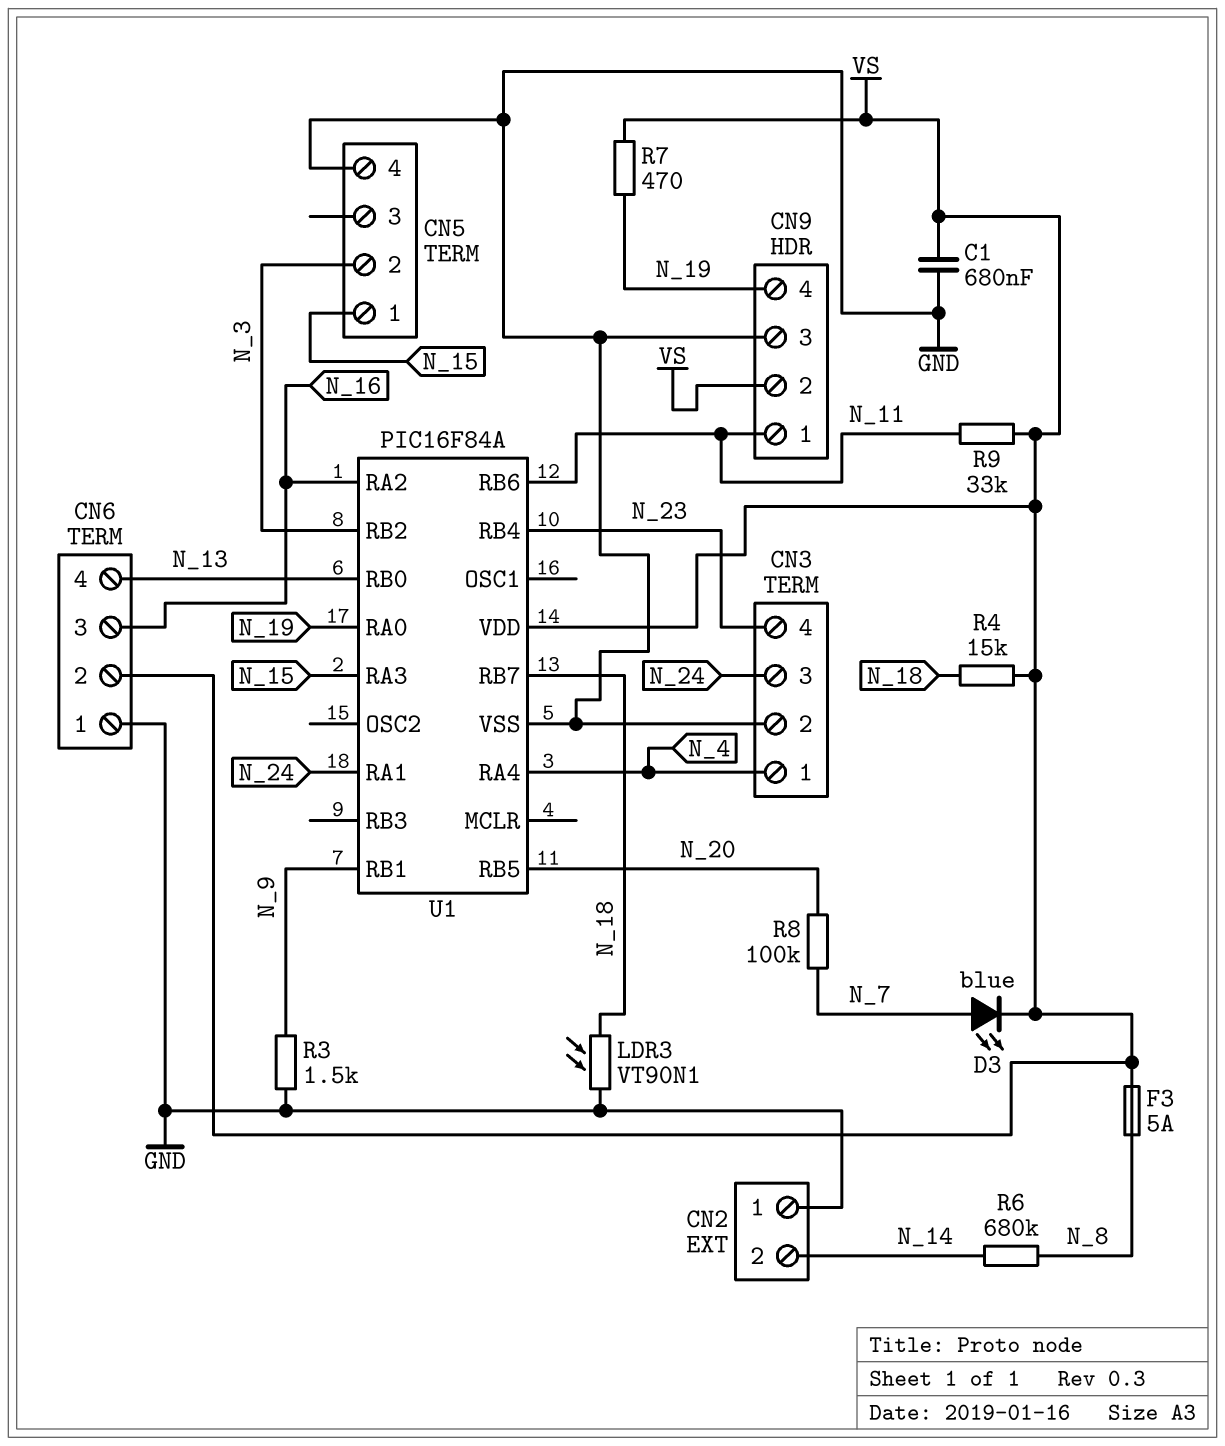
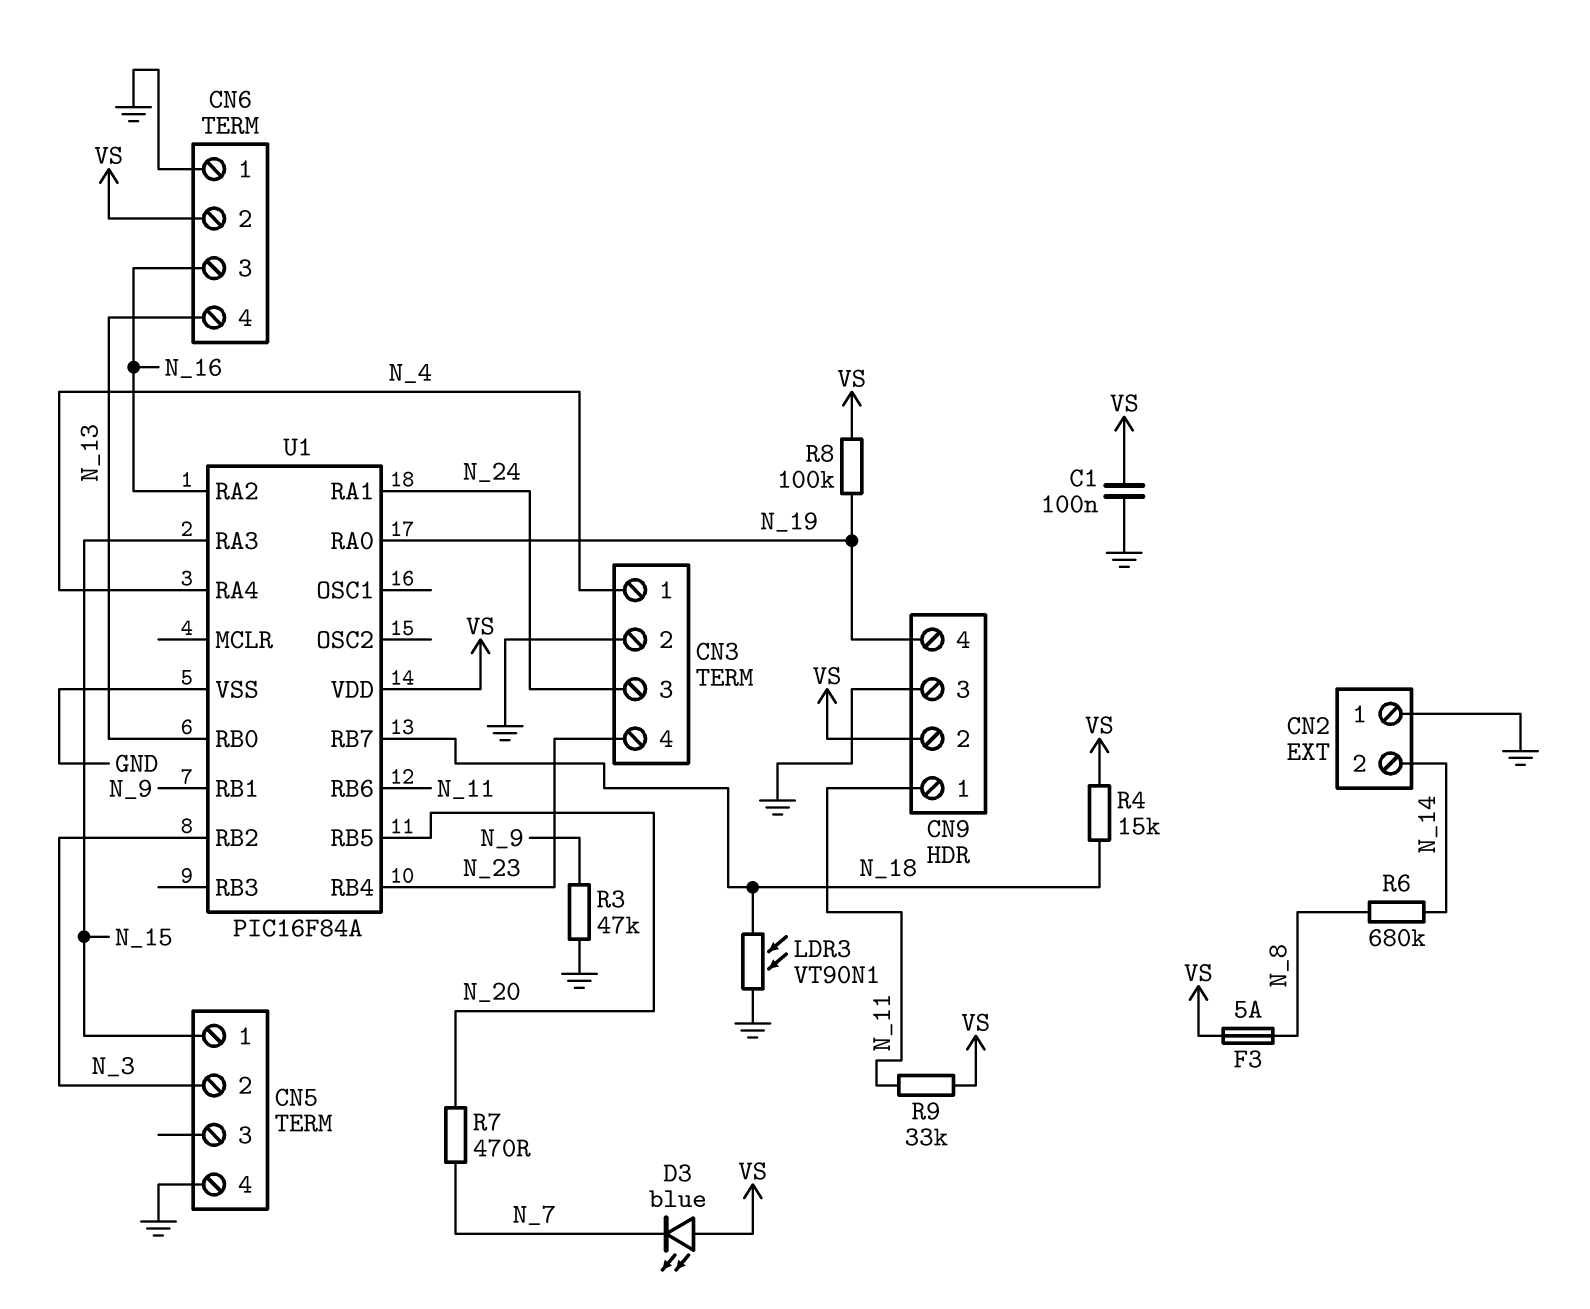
C1: 680nF (GND, VS) -> 100nF (GND, VS)
D3: LED blue (A N_7, K VS) -> LED blue (A VS, K N_7)
R3: 1.5k (GND, N_9) -> 47k (GND, N_9)
R7: 470 (N_19, VS) -> 470 (N_7, N_20)
R8: 100k (N_7, N_20) -> 100k (N_19, VS)

